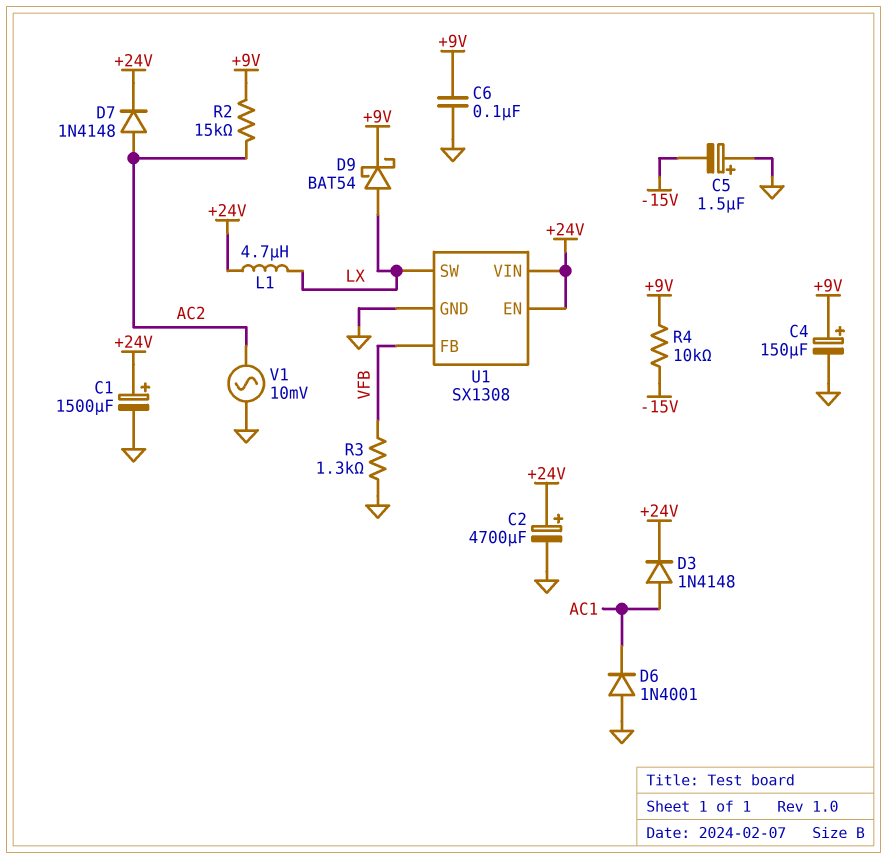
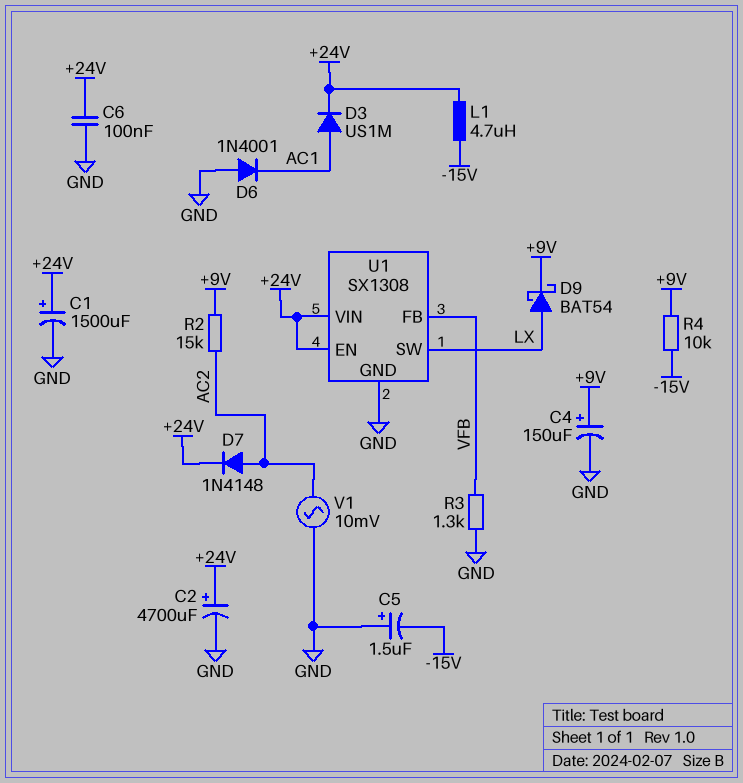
C6: 100nF (+9V, GND) -> 100nF (+24V, GND)
D3: diode 1N4148 (A AC1, K +24V) -> diode US1M (A AC1, K +24V)
L1: 4.7uH (+24V, LX) -> 4.7uH (+24V, -15V)

